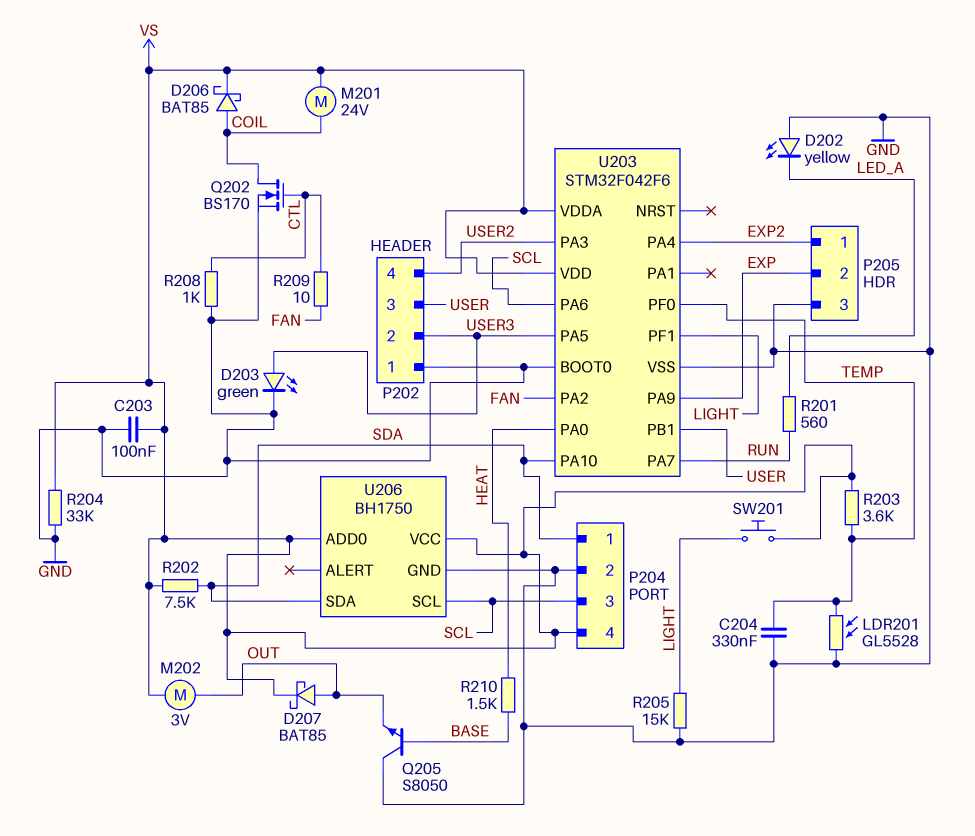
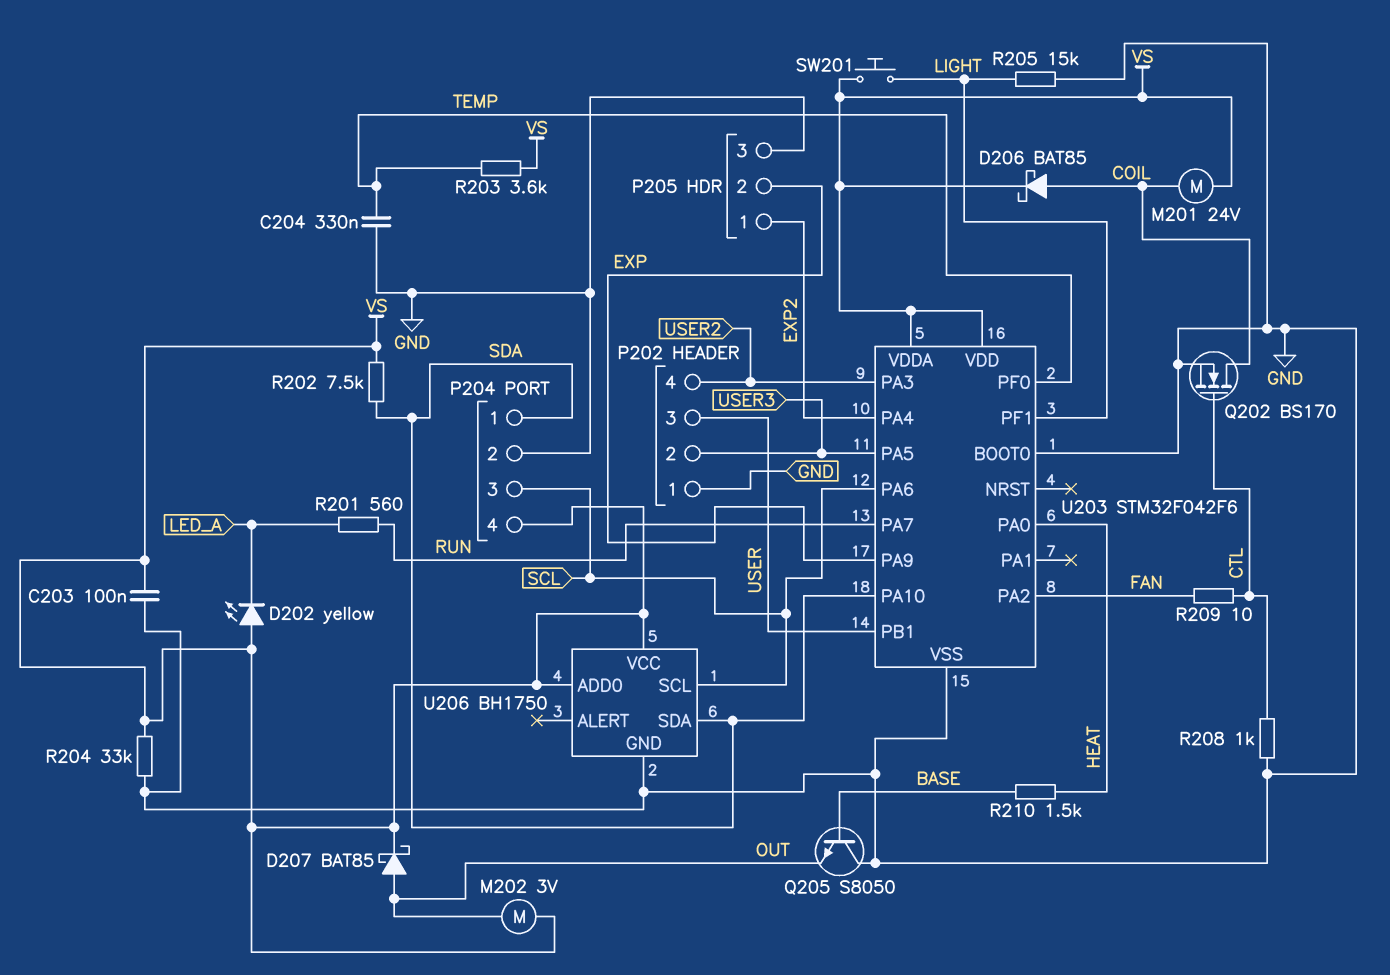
D202: LED yellow (A GND, K LED_A) -> LED yellow (A VS, K LED_A)
D203: LED green (A USER3, K GND) -> none
LDR201: GL5528 (GND, TEMP) -> none

